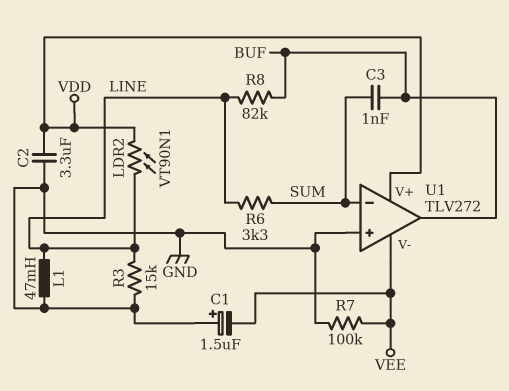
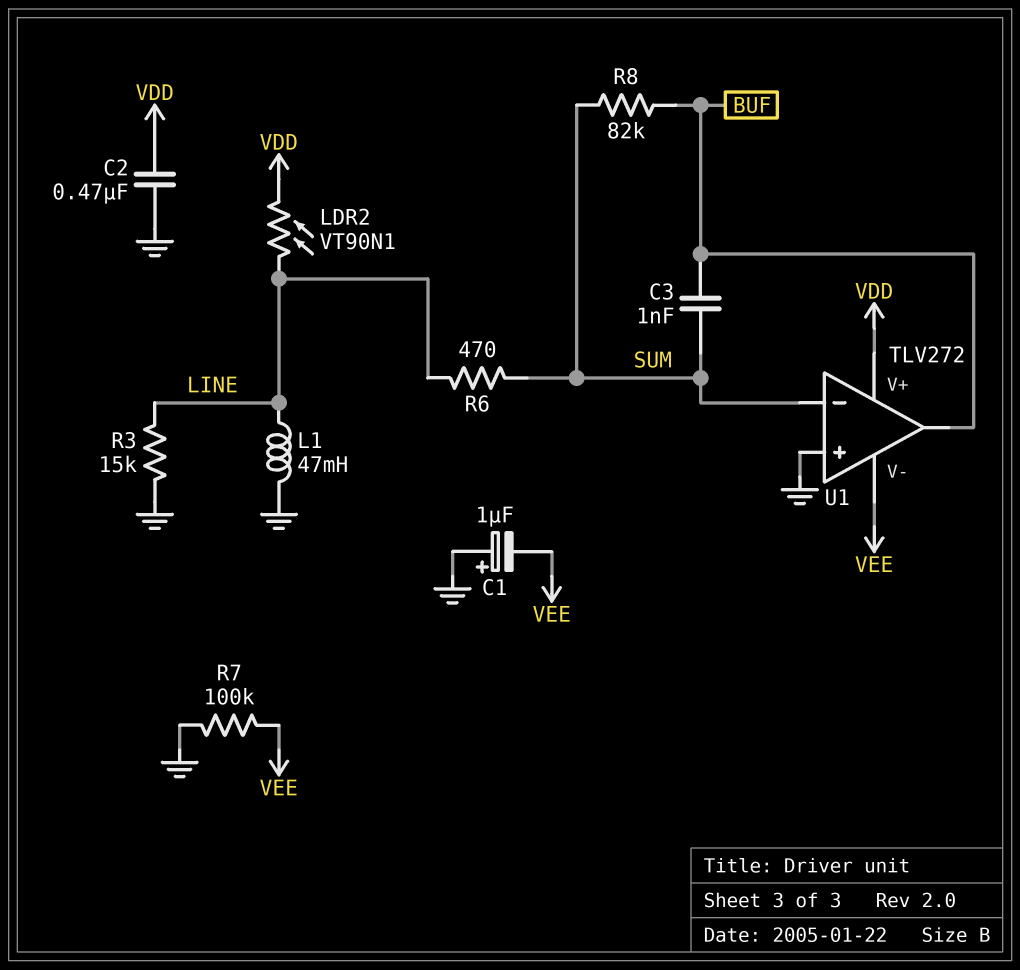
C1: 1.5uF (plus GND, minus VEE) -> 1uF (plus GND, minus VEE)
C2: 3.3uF (GND, VDD) -> 470nF (GND, VDD)
R6: 3.3k (LINE, SUM) -> 470 (LINE, SUM)
R8: 82k (BUF, LINE) -> 82k (BUF, SUM)

